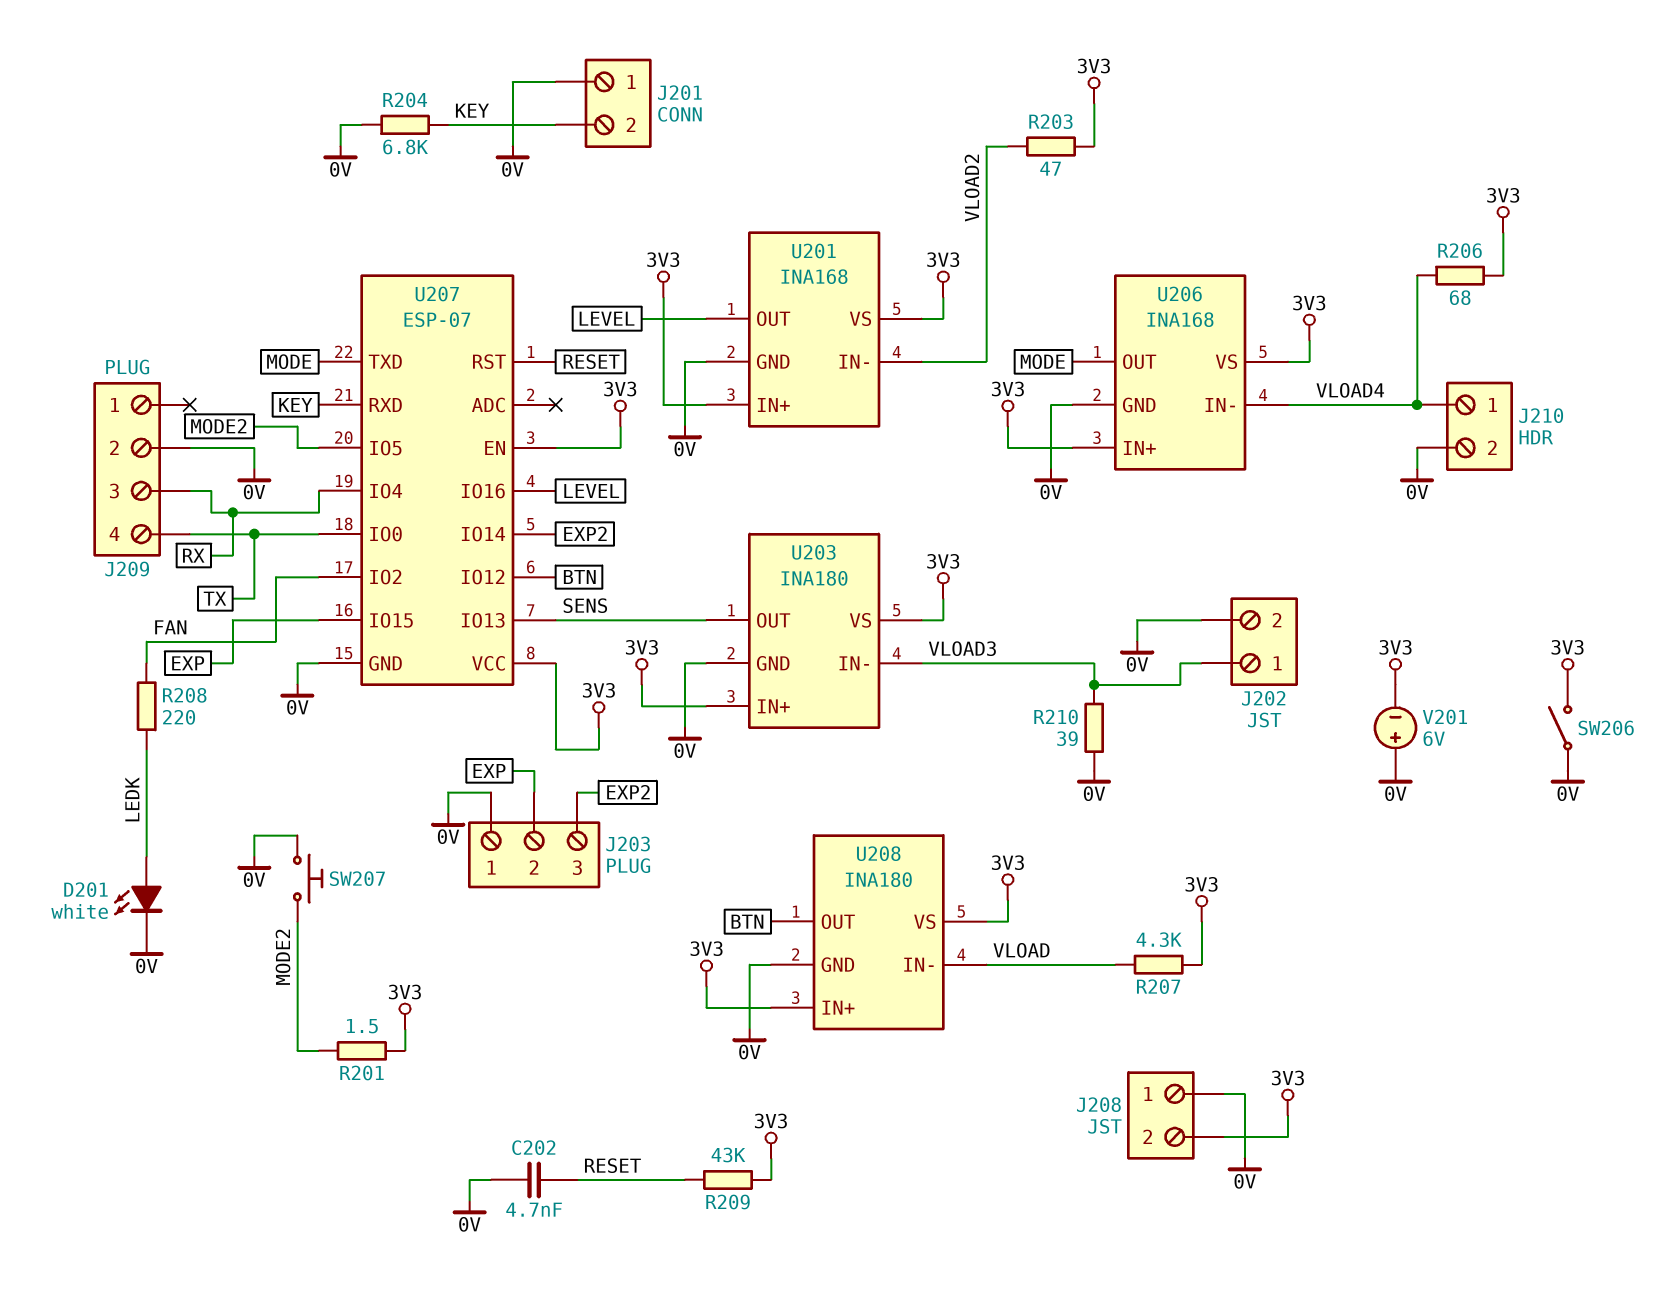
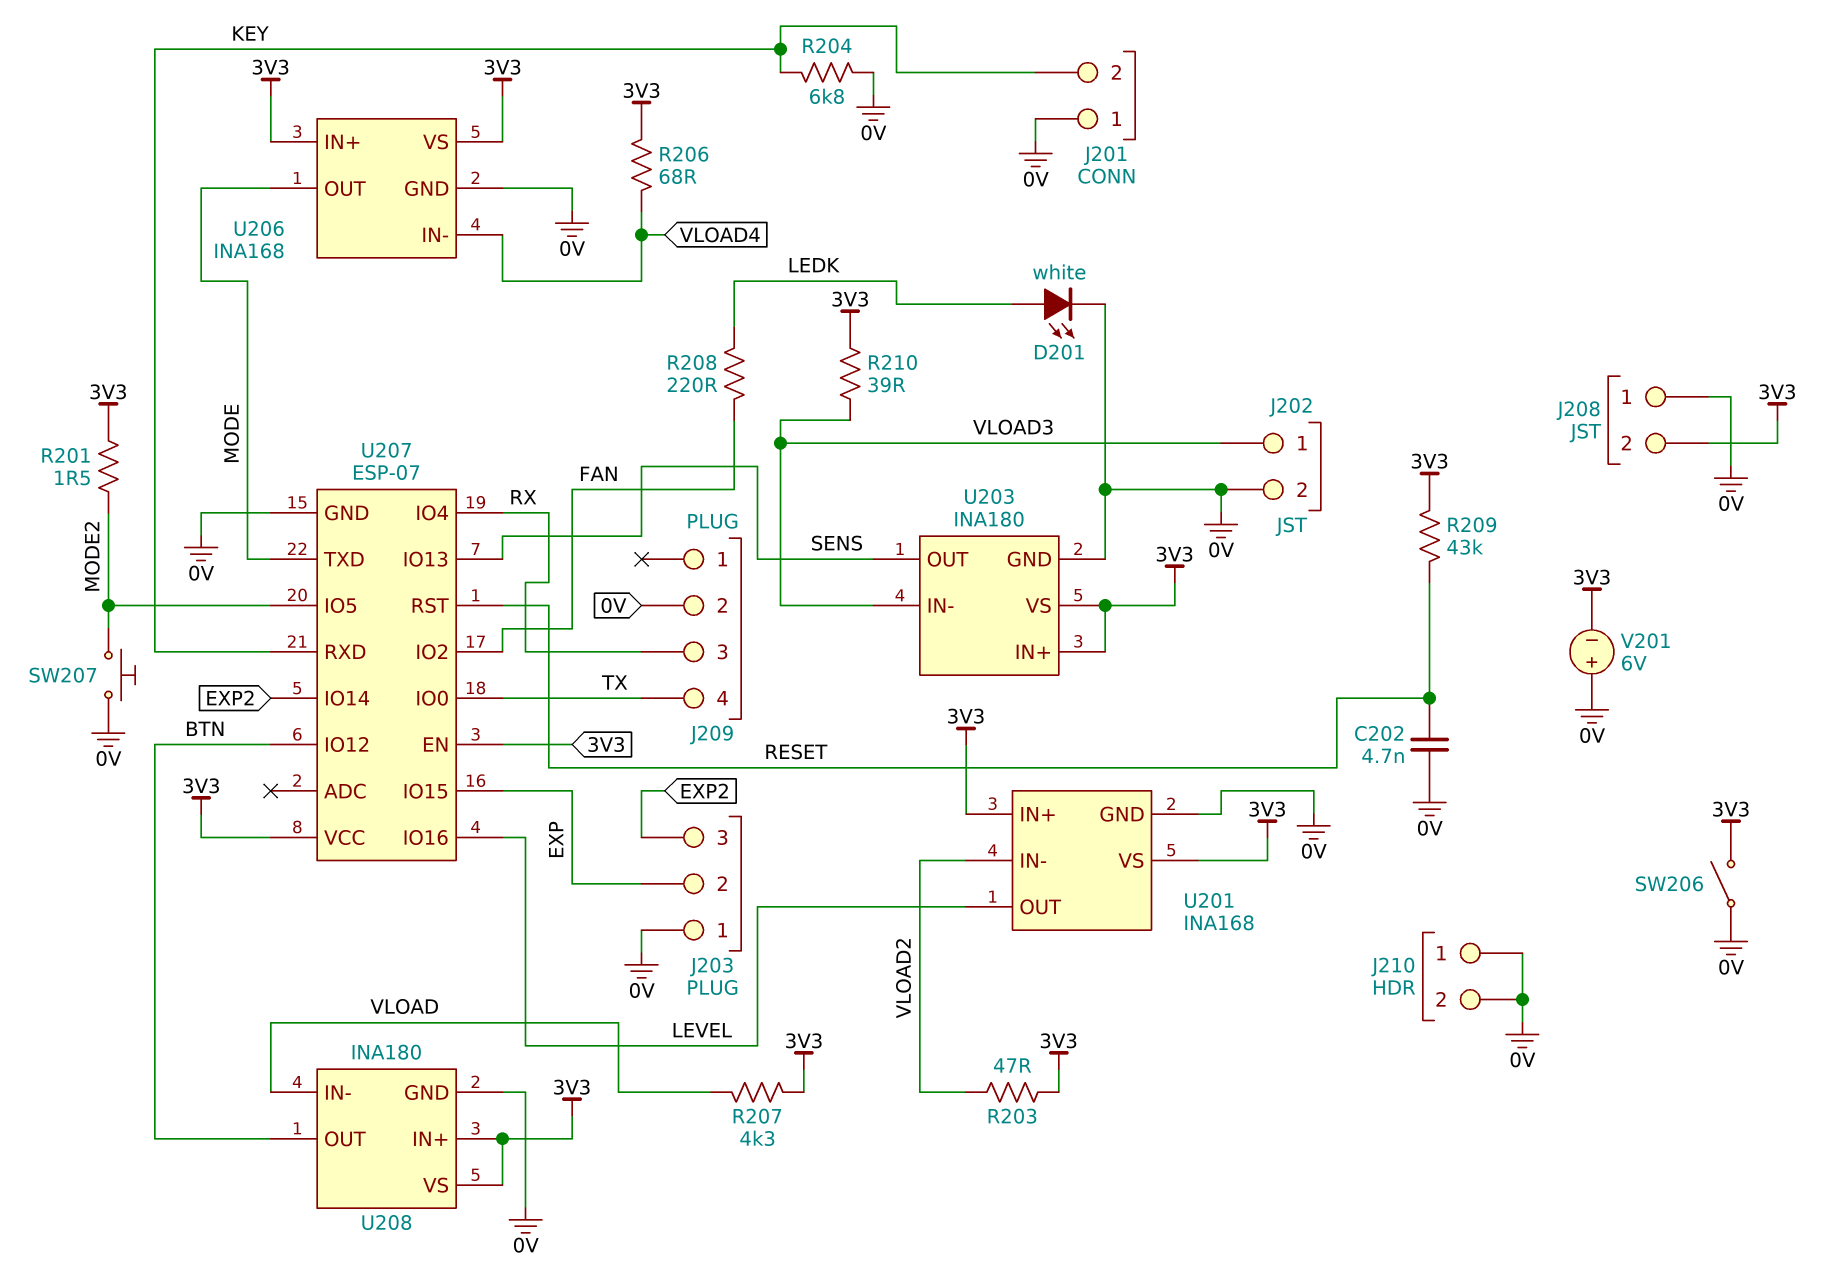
J210 pin 1: VLOAD4 -> 0V
R210: 39 (0V, VLOAD3) -> 39 (3V3, VLOAD3)

